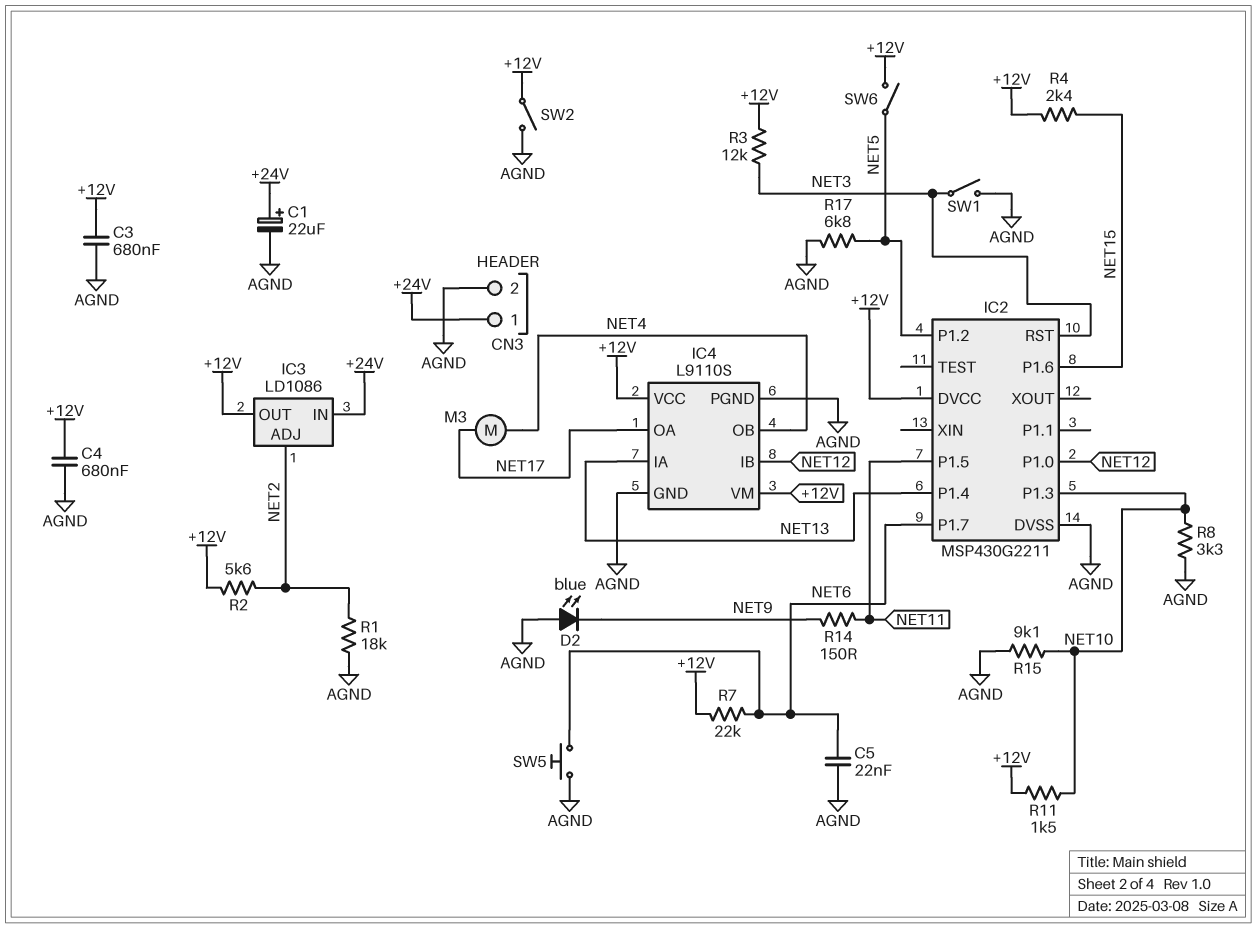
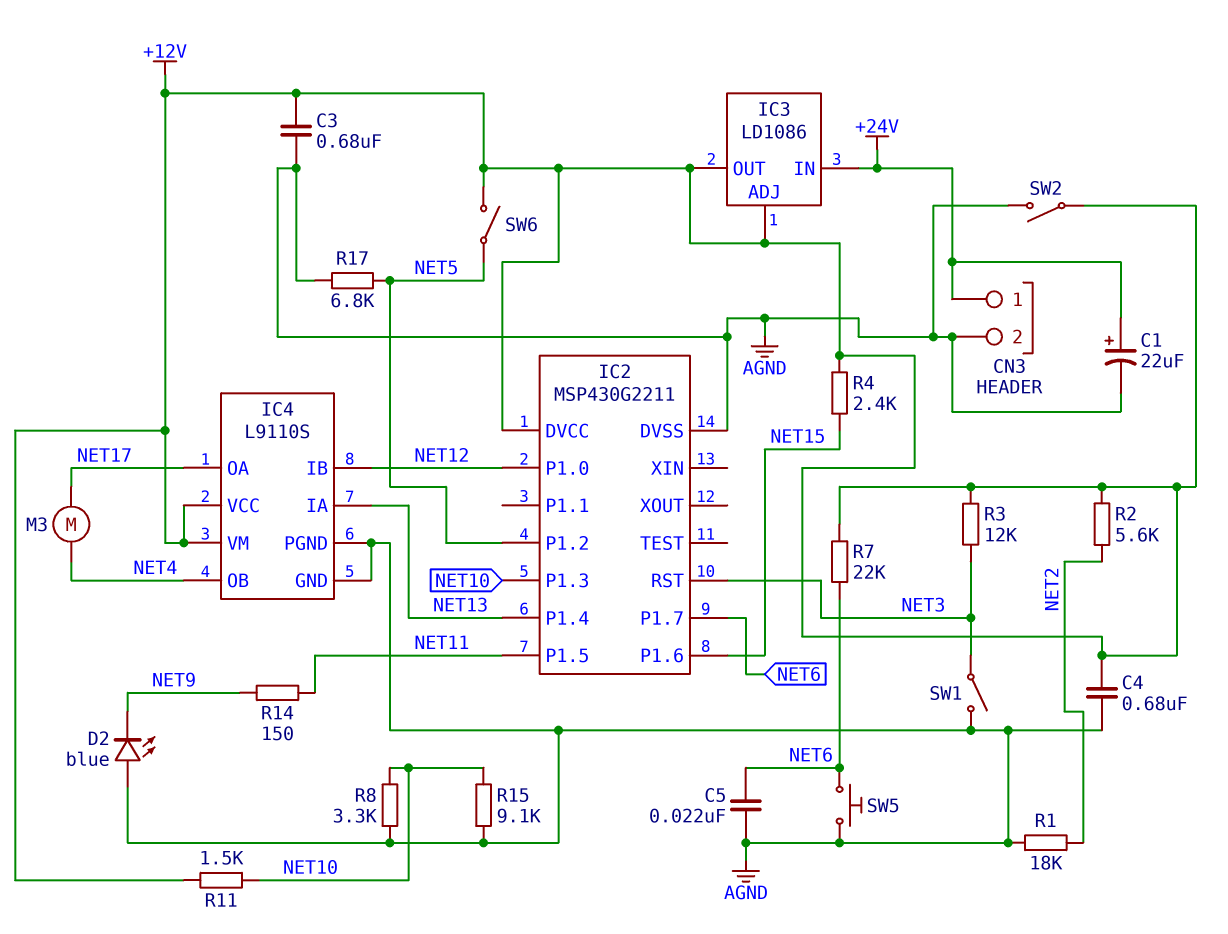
IC3 pin ADJ: NET2 -> +12V

